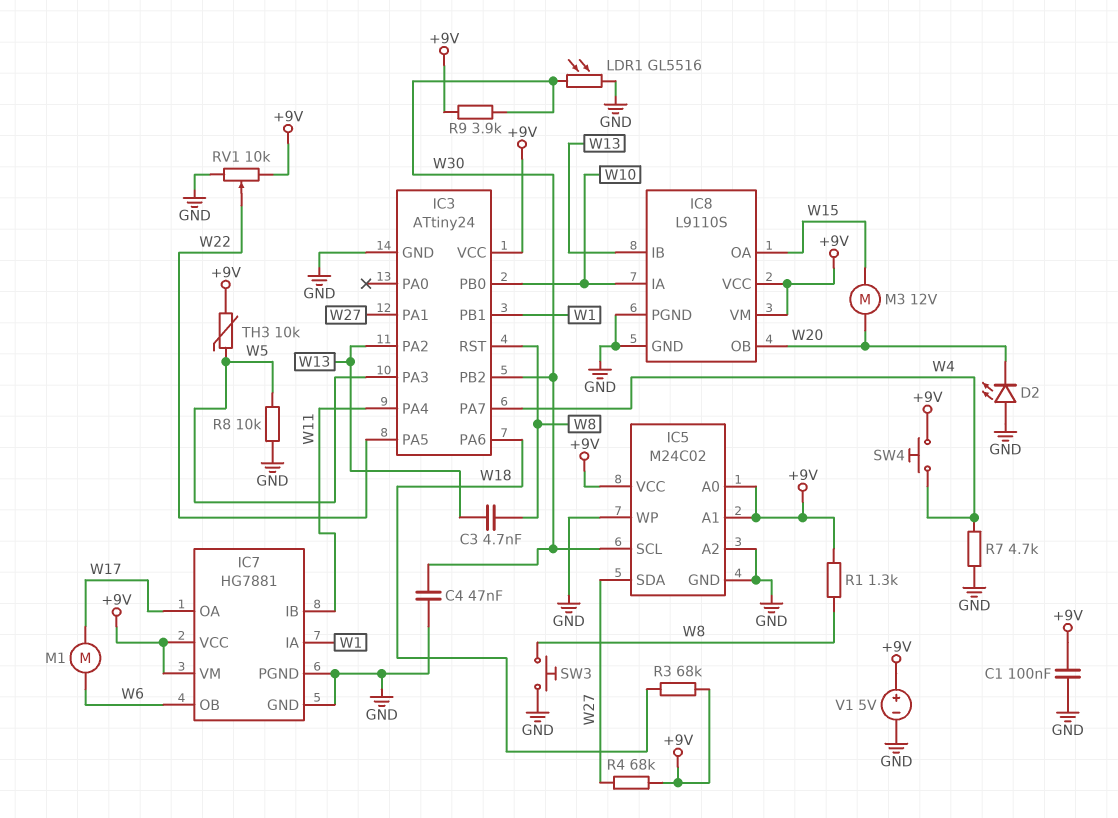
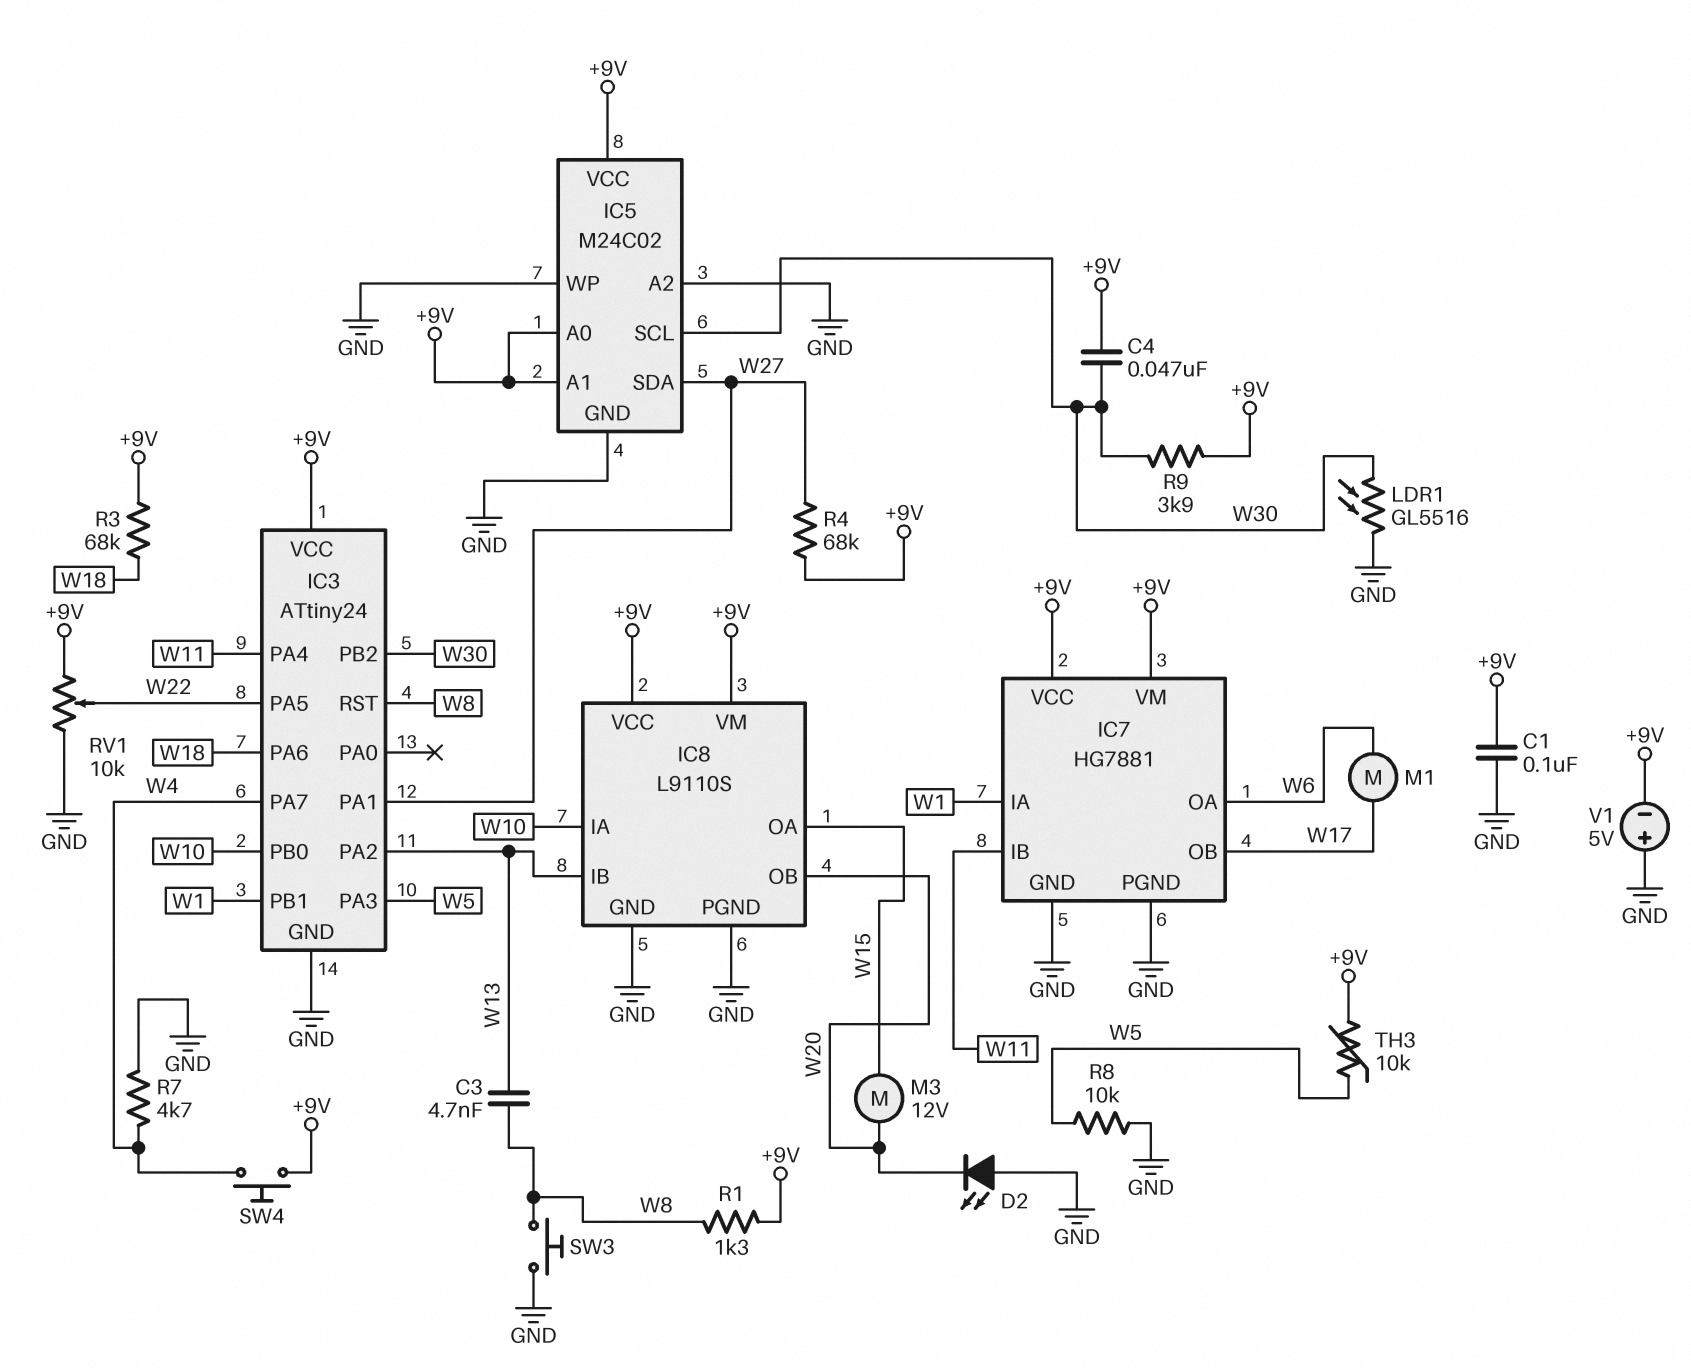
C4: 47nF (GND, W30) -> 47nF (+9V, W30)
IC7 pin OA: W17 -> W6
IC7 pin OB: W6 -> W17
V1: 5V (plus +9V, minus GND) -> 5V (plus GND, minus +9V)

